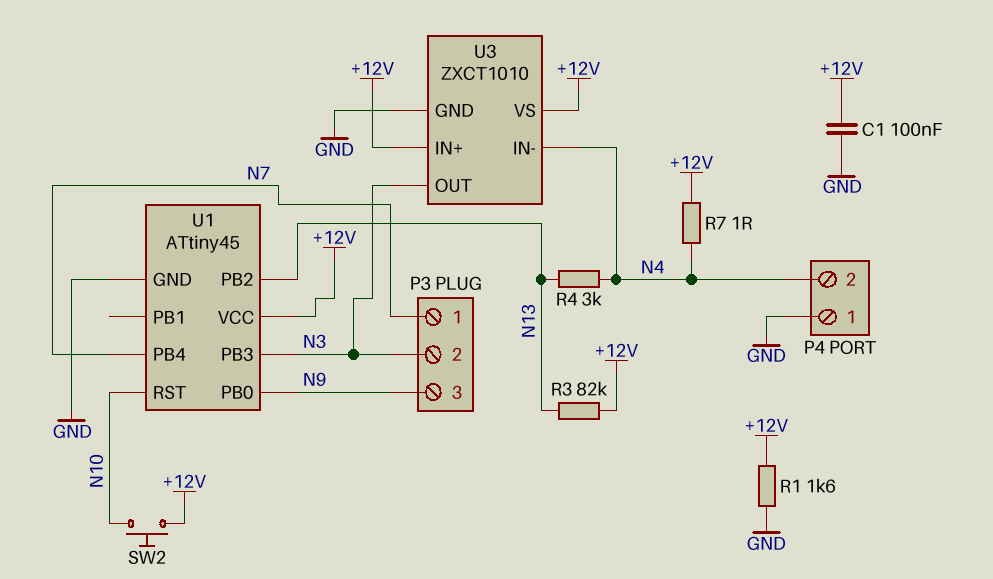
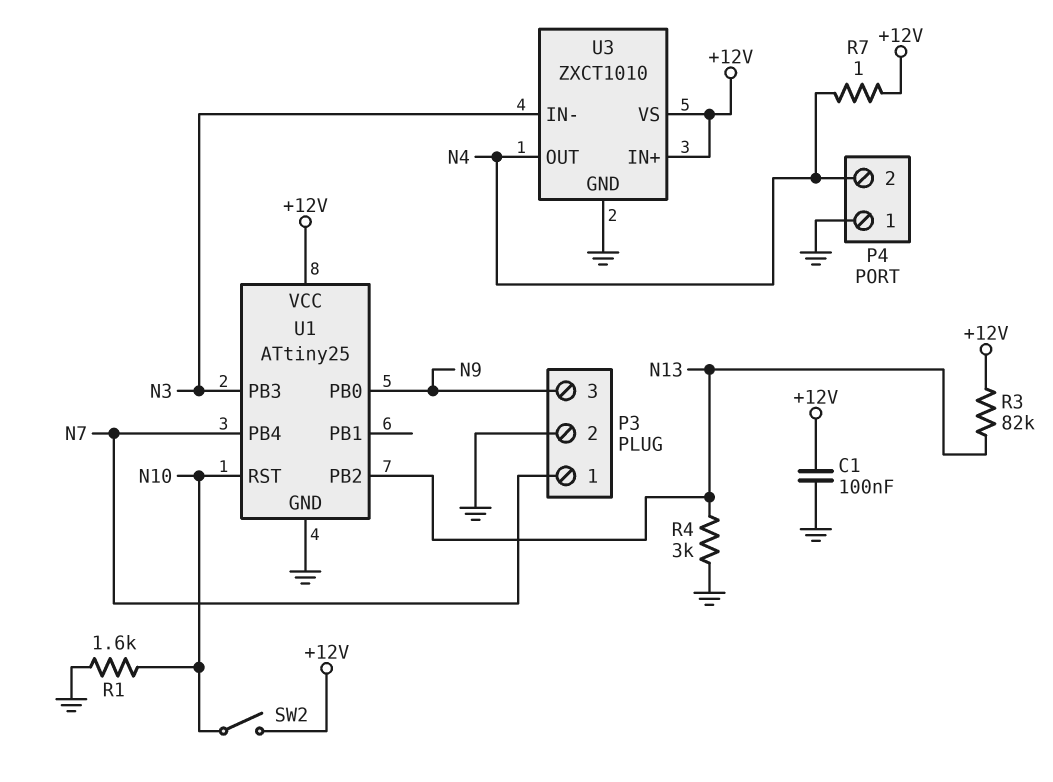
P3 pin 2: N3 -> GND
R1: 1.6k (+12V, GND) -> 1.6k (GND, N10)
R4: 3k (N4, N13) -> 3k (GND, N13)
SW2: button (+12V, N10) -> switch (+12V, N10)
U1: ATtiny45 -> ATtiny25
U3 pin IN-: N4 -> N3
U3 pin OUT: N3 -> N4

